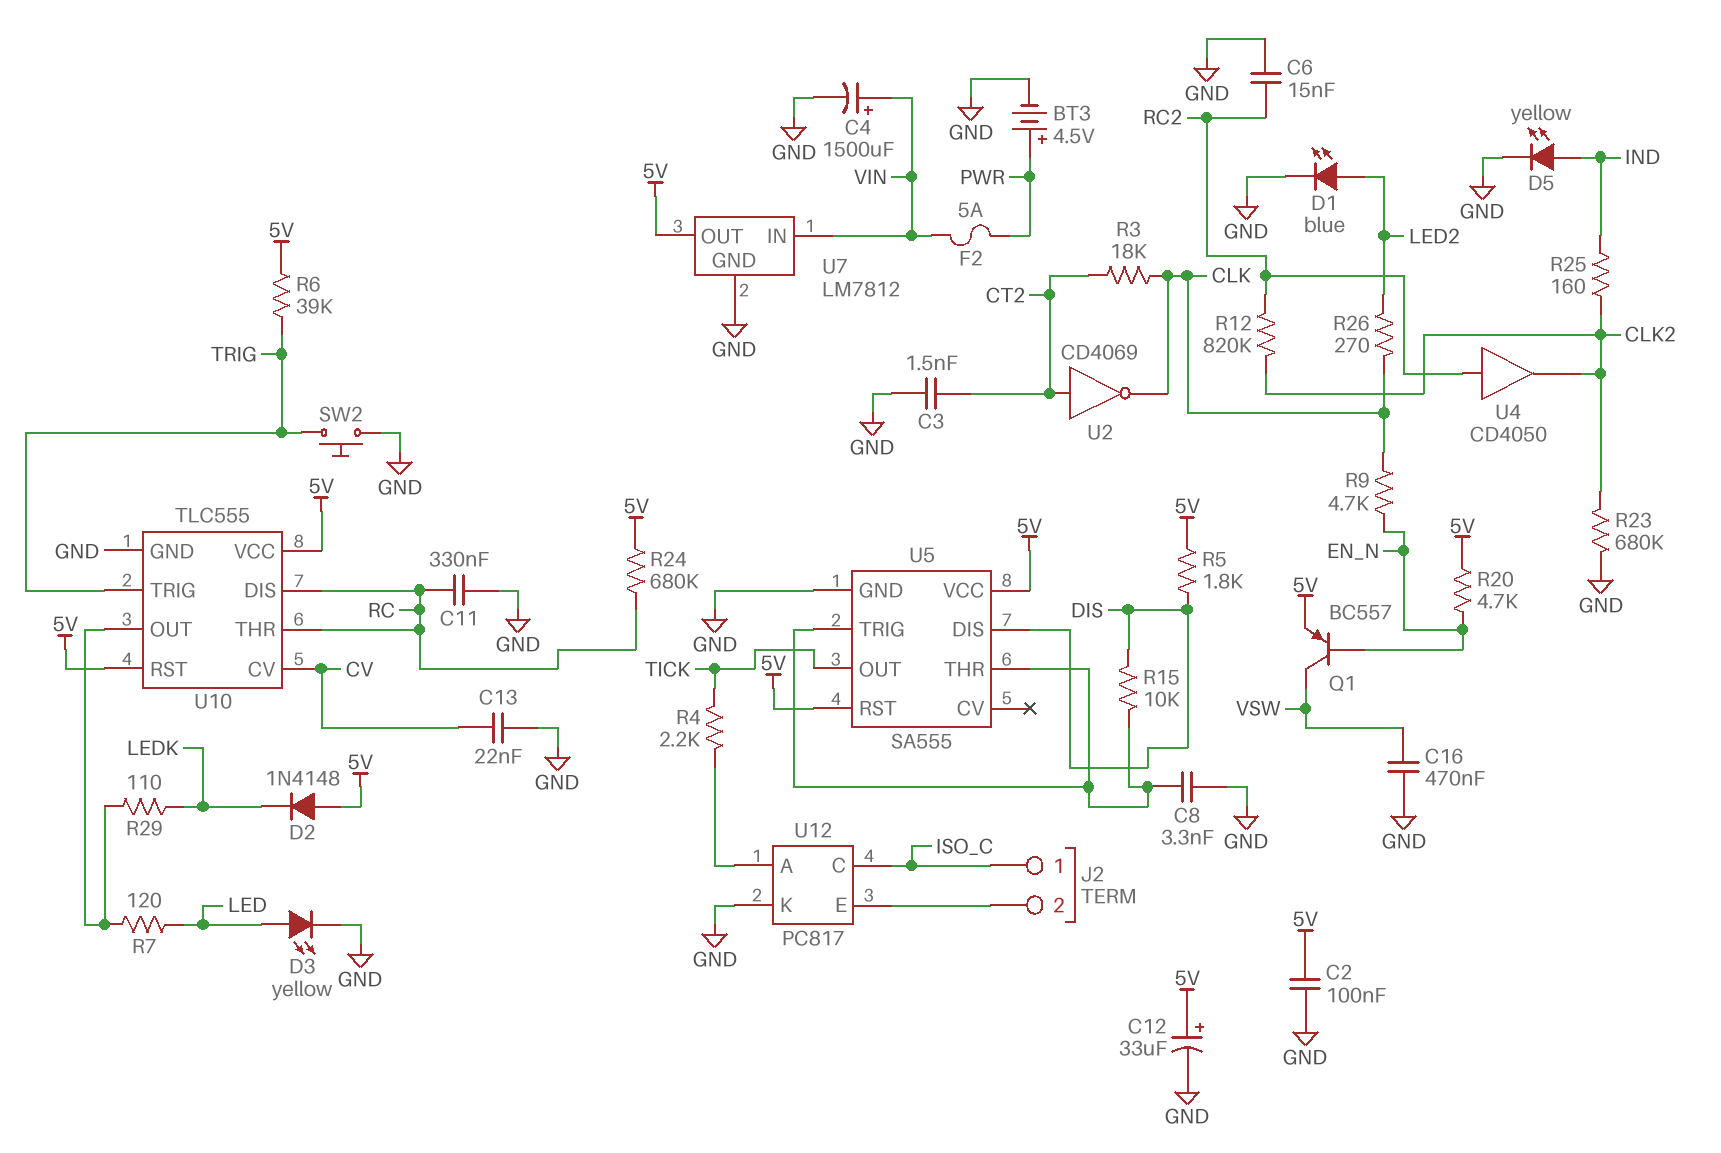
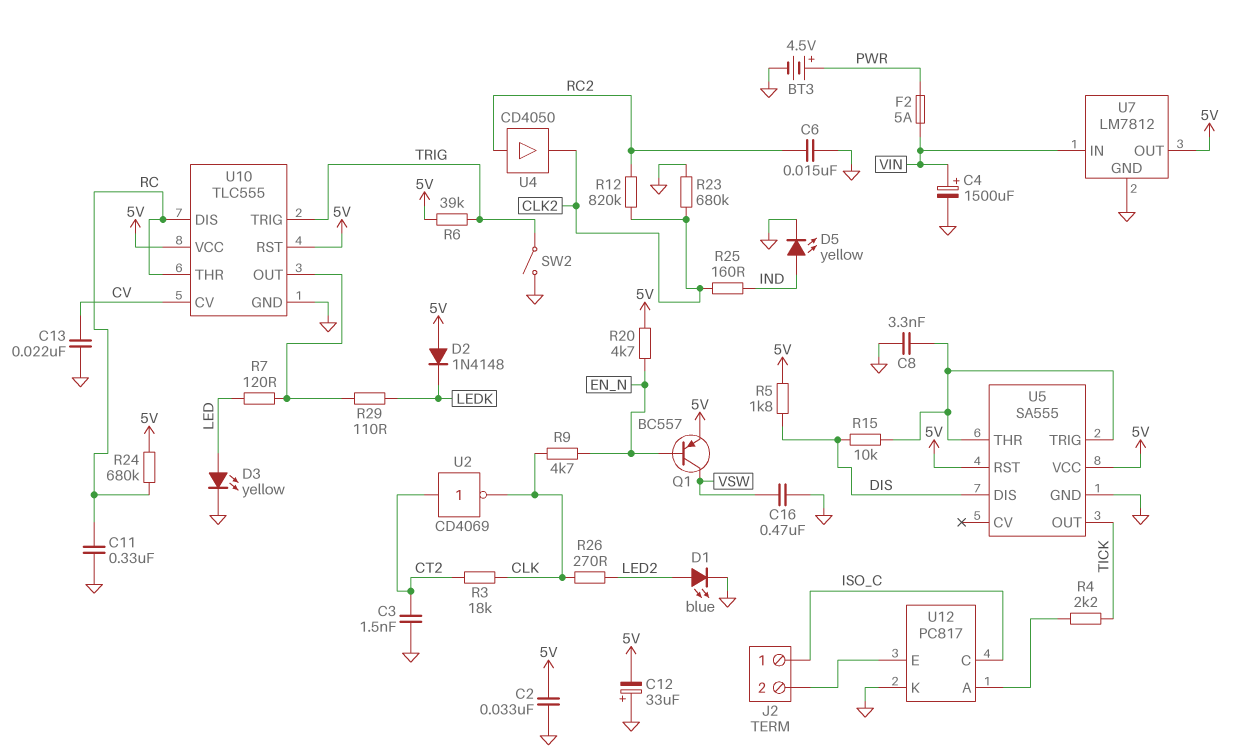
C2: 100nF (5V, GND) -> 33nF (5V, GND)
C12: 33uF (plus 5V, minus GND) -> 33uF (plus GND, minus 5V)
SW2: button (GND, TRIG) -> switch (GND, TRIG)

